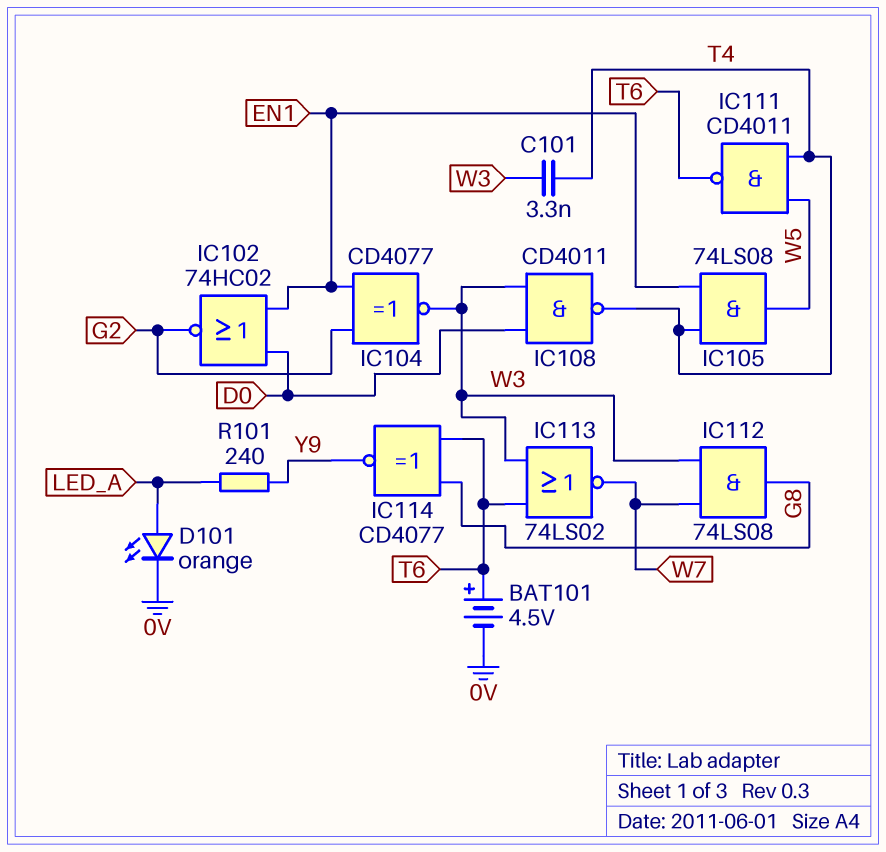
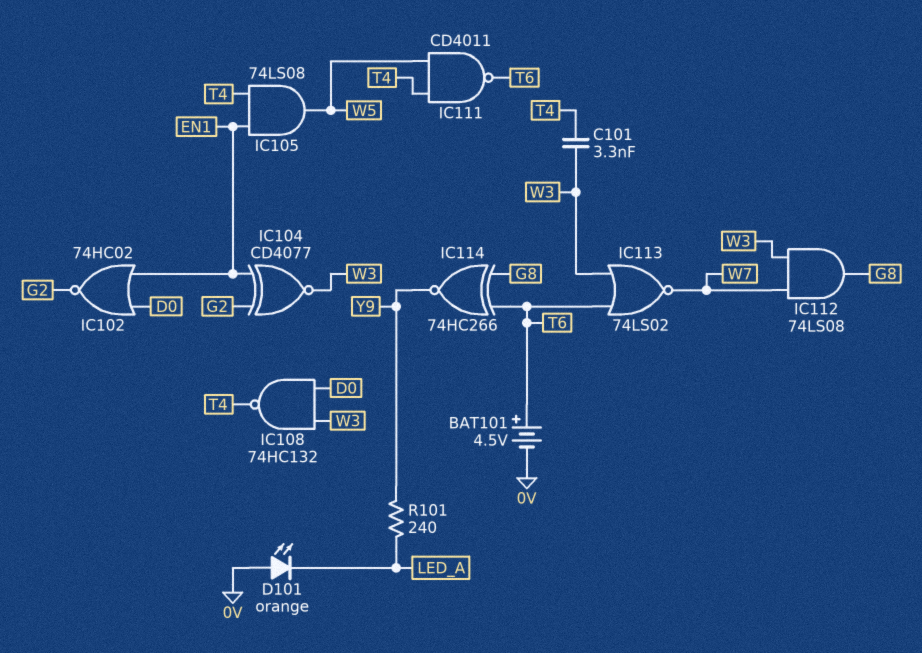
D101: LED orange (A LED_A, K 0V) -> LED orange (A 0V, K LED_A)
IC108: NAND CD4011 (in D0, in W3, out T4) -> NAND 74HC132 (in D0, in W3, out T4)
IC114: XNOR CD4077 (in G8, in T6, out Y9) -> XNOR 74HC266 (in G8, in T6, out Y9)

